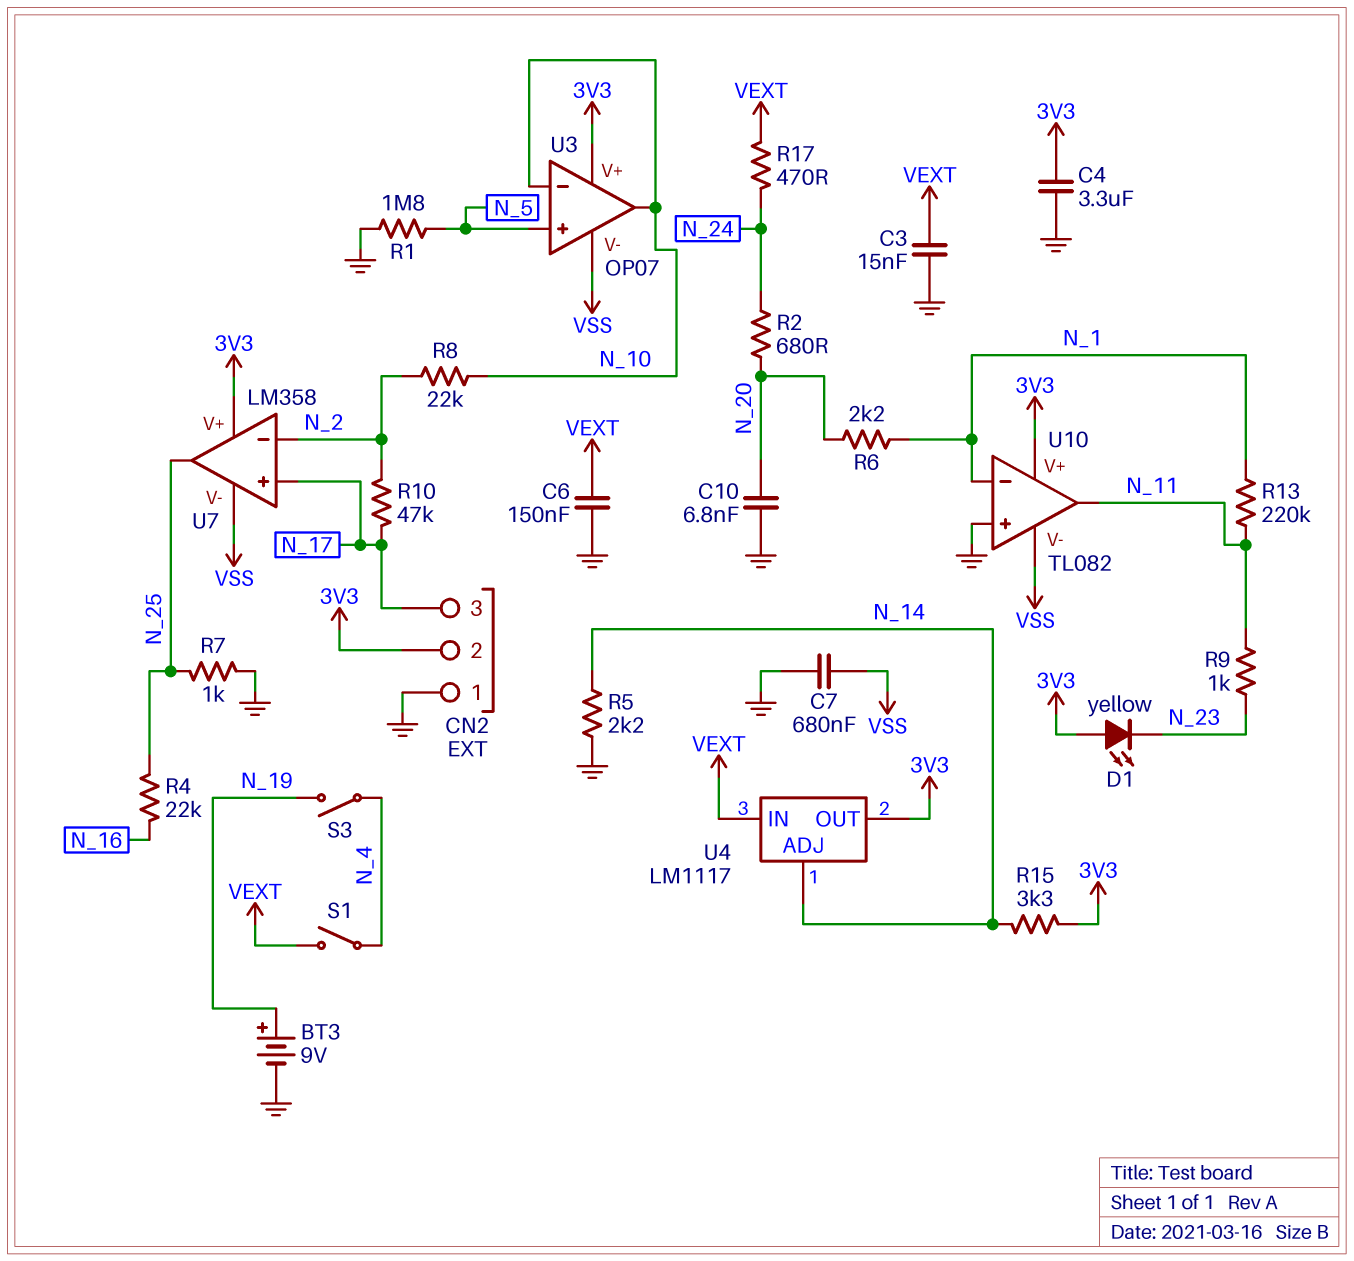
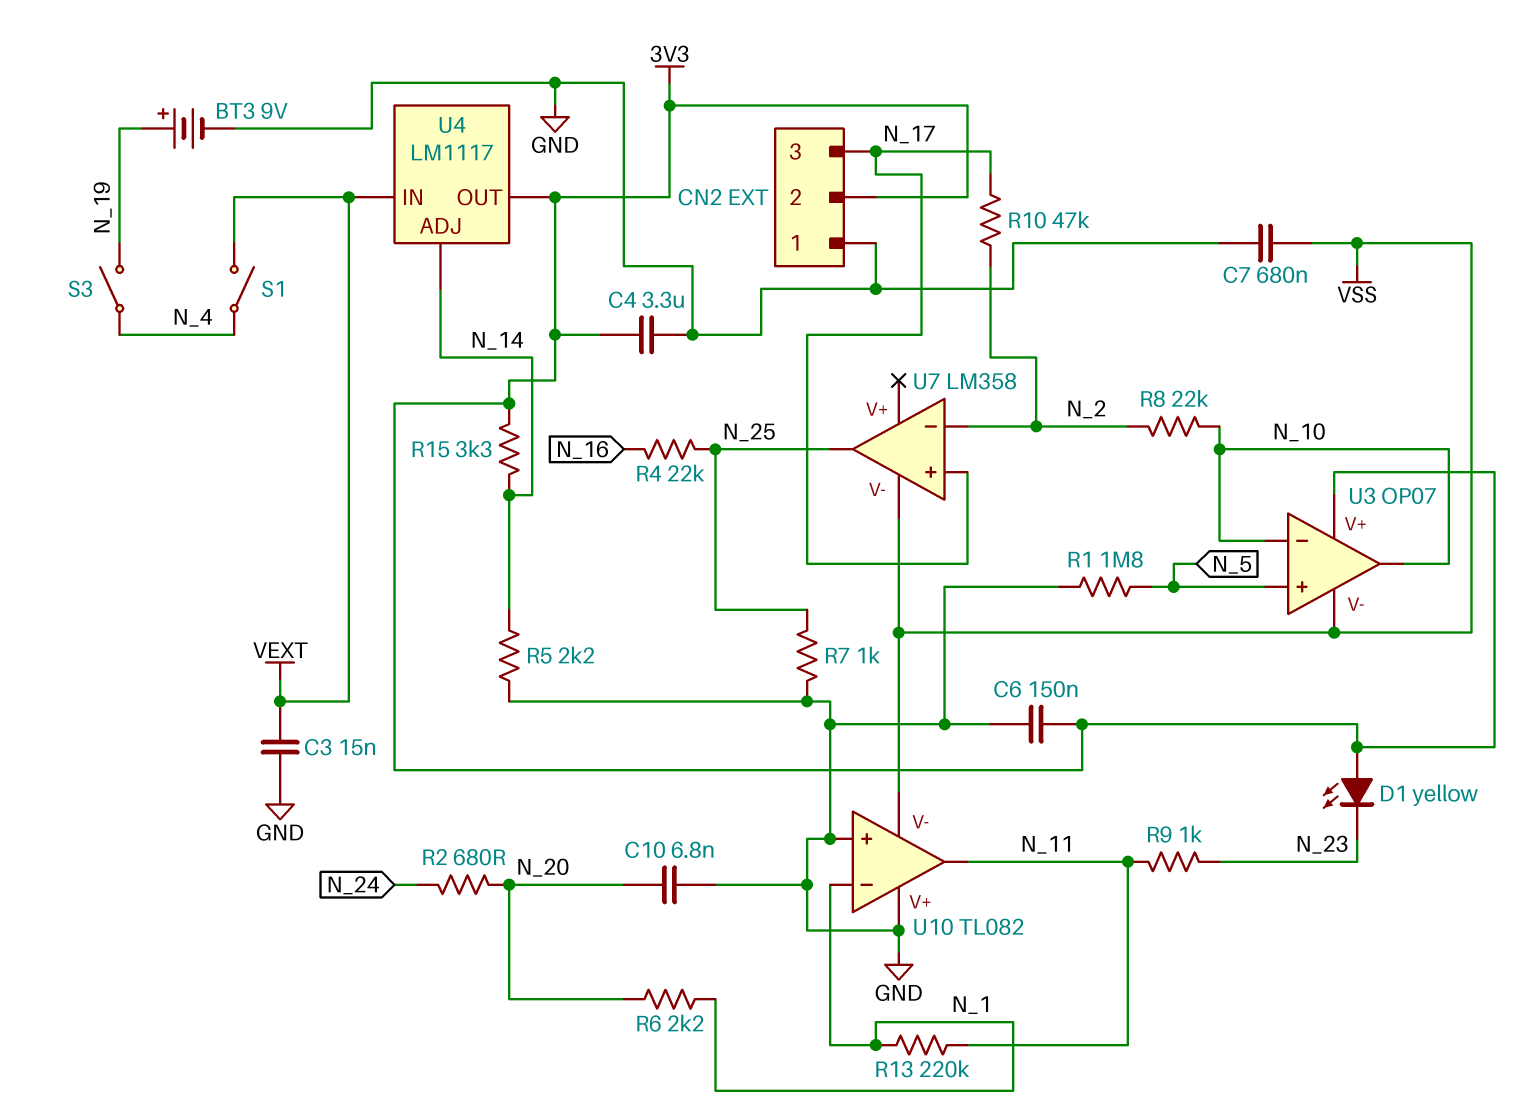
C6: 150nF (GND, VEXT) -> 150nF (3V3, GND)
R17: 470 (N_24, VEXT) -> none
U7 pin V+: 3V3 -> none
U10 pin V+: 3V3 -> GND

